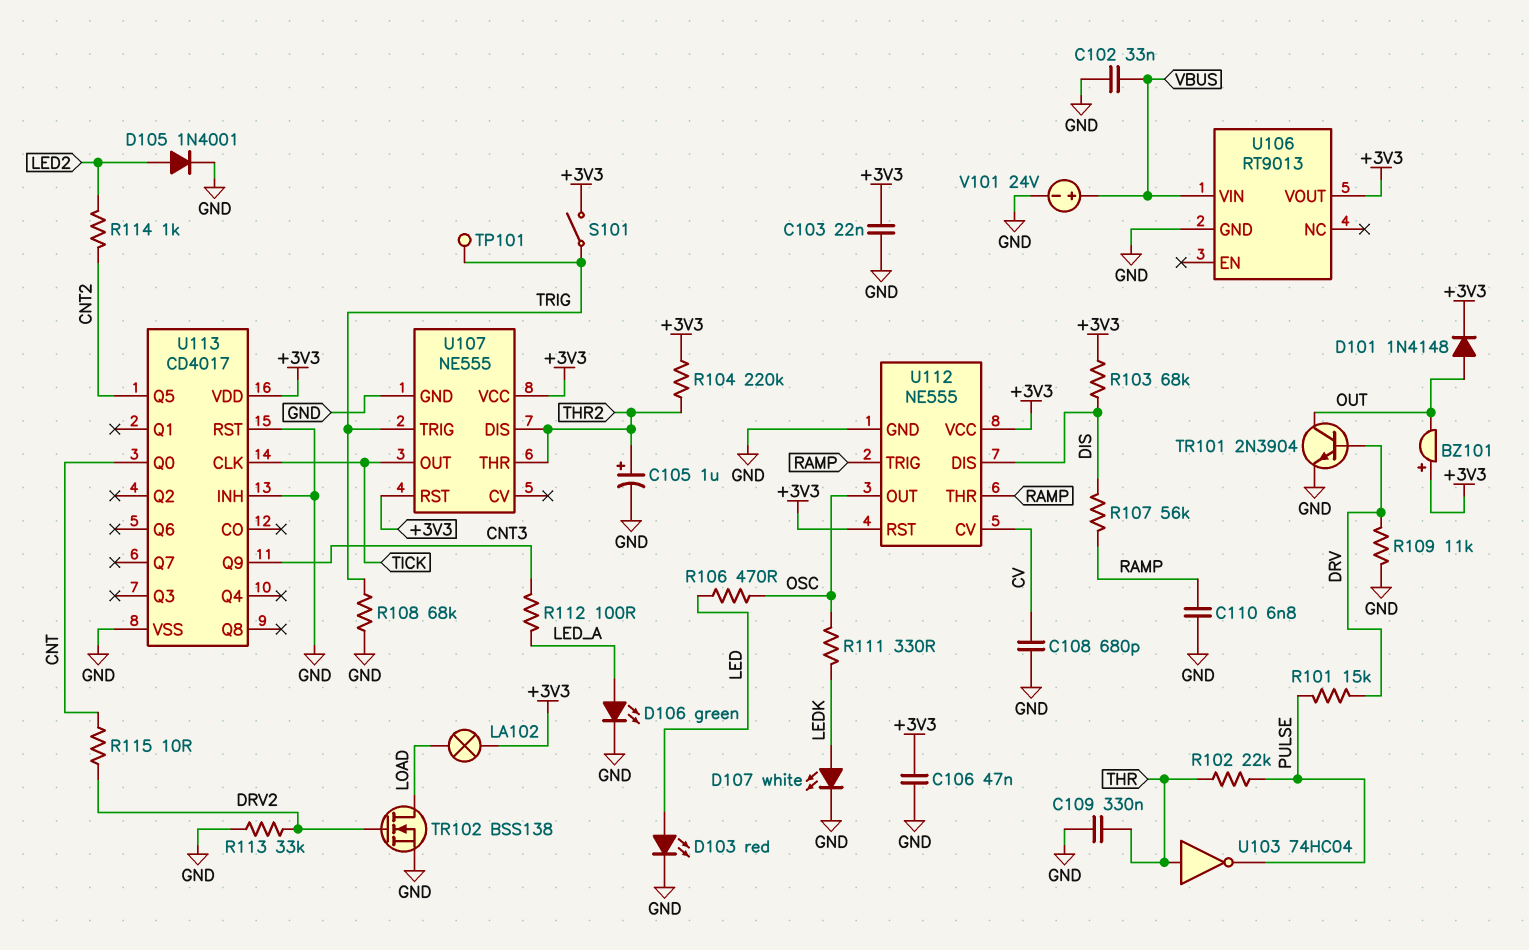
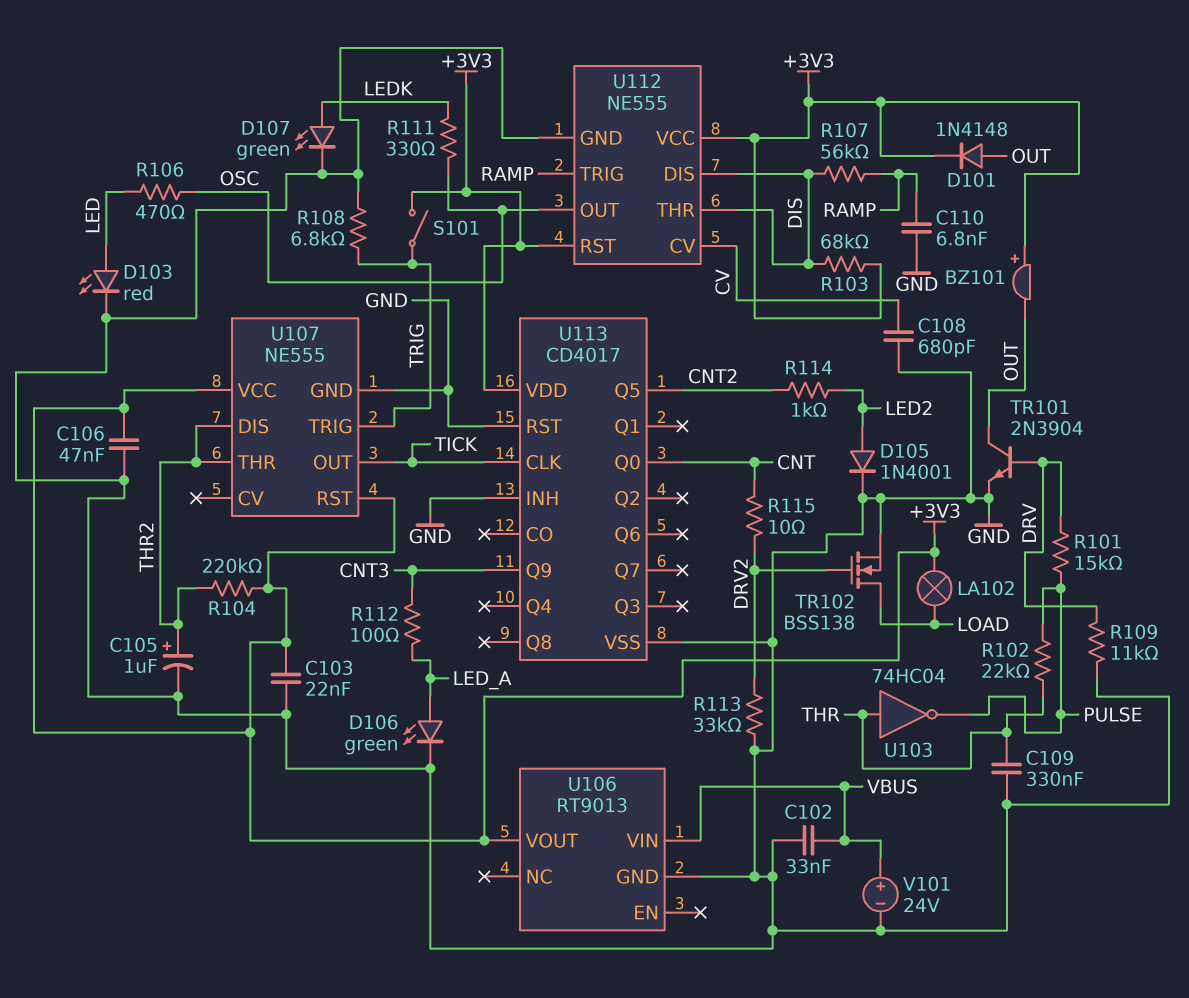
D107: LED white (A LEDK, K GND) -> LED green (A LEDK, K GND)
R108: 68k (GND, TRIG) -> 6.8k (GND, TRIG)
TP101: test point (TRIG) -> none
U112 pin THR: RAMP -> DIS

